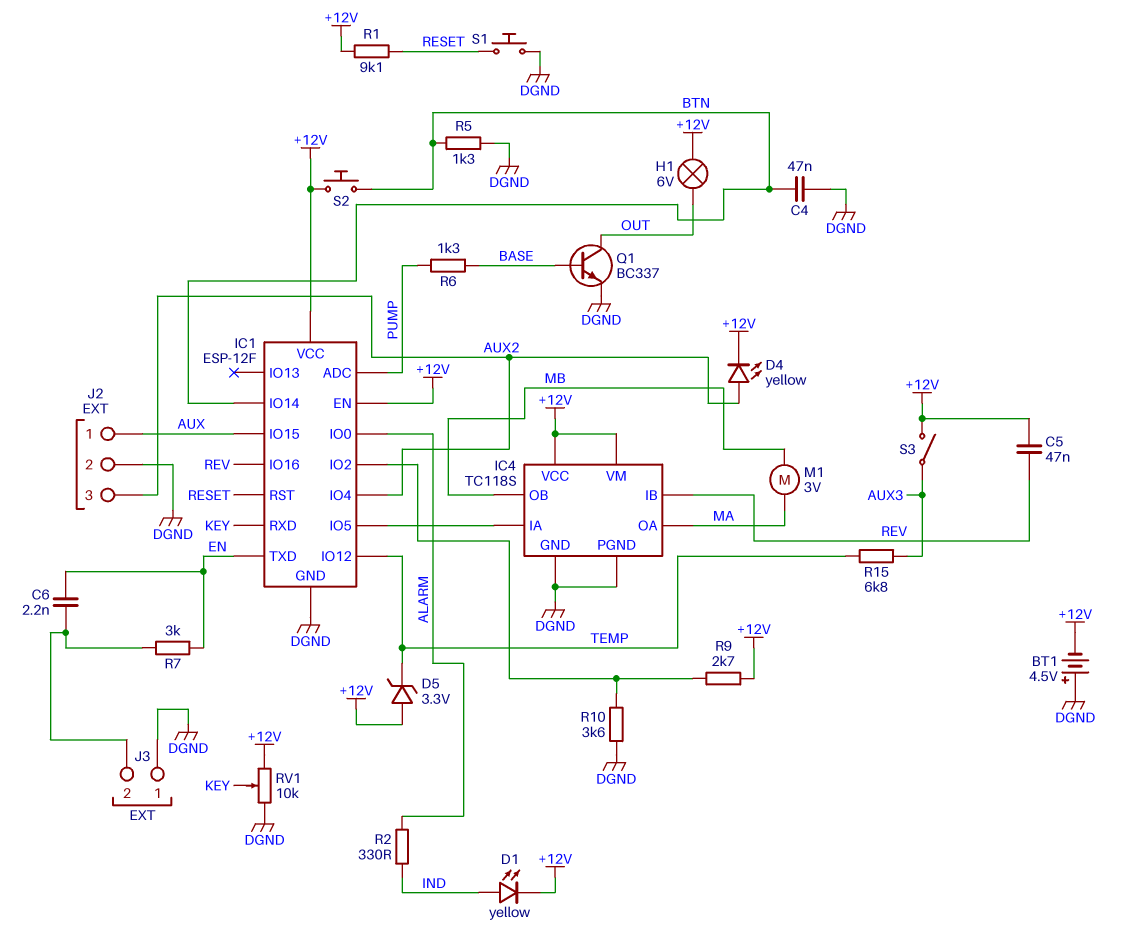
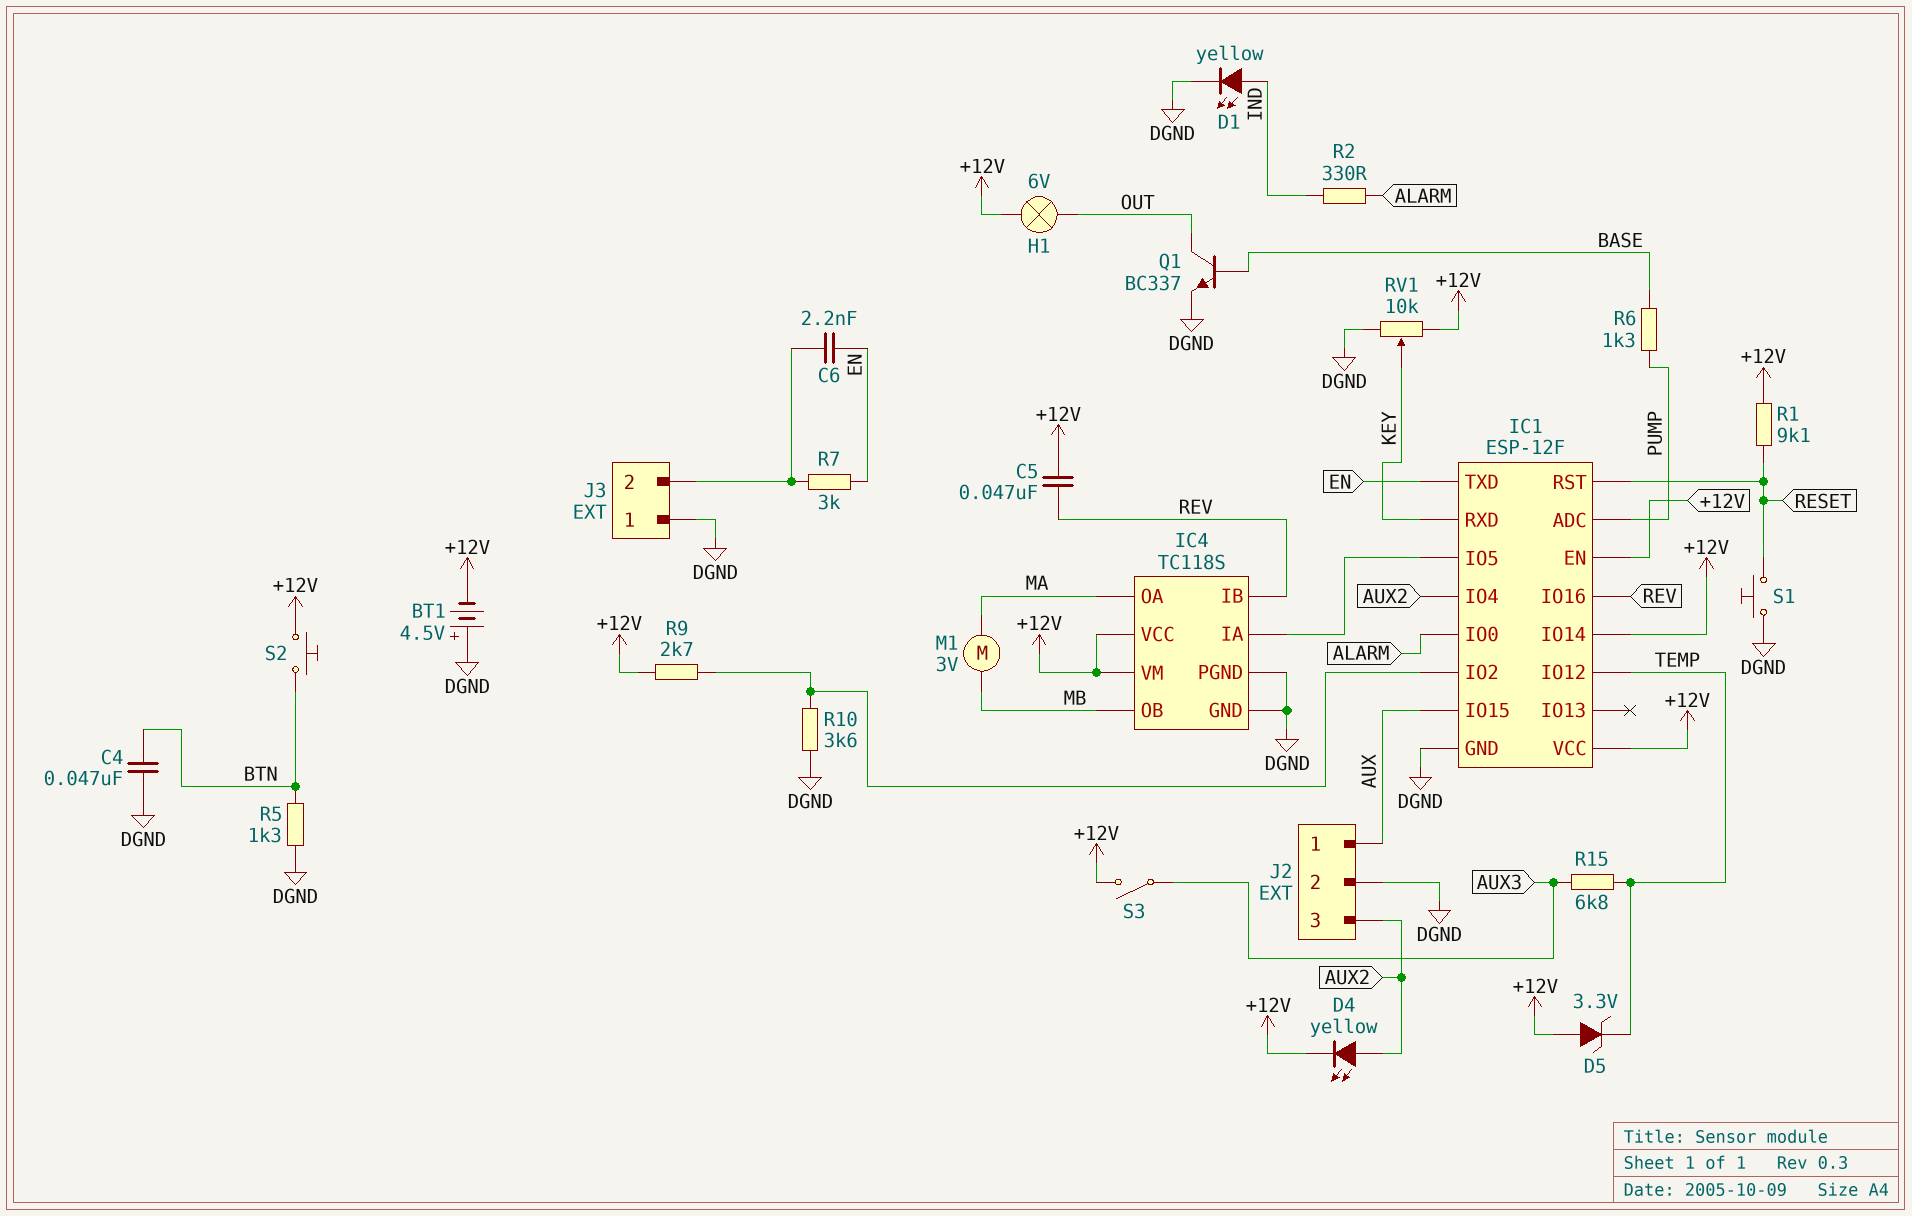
D1: LED yellow (A IND, K +12V) -> LED yellow (A IND, K DGND)
IC1 pin IO14: BTN -> +12V

